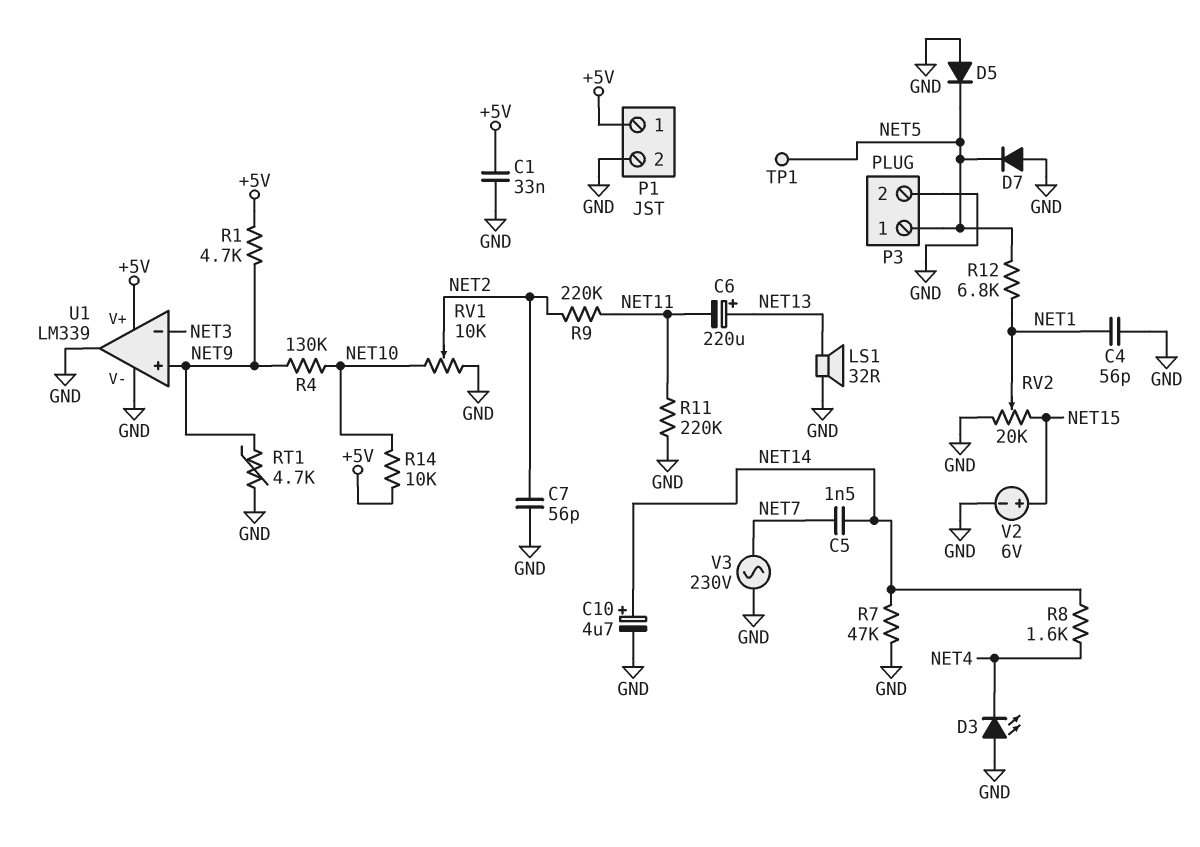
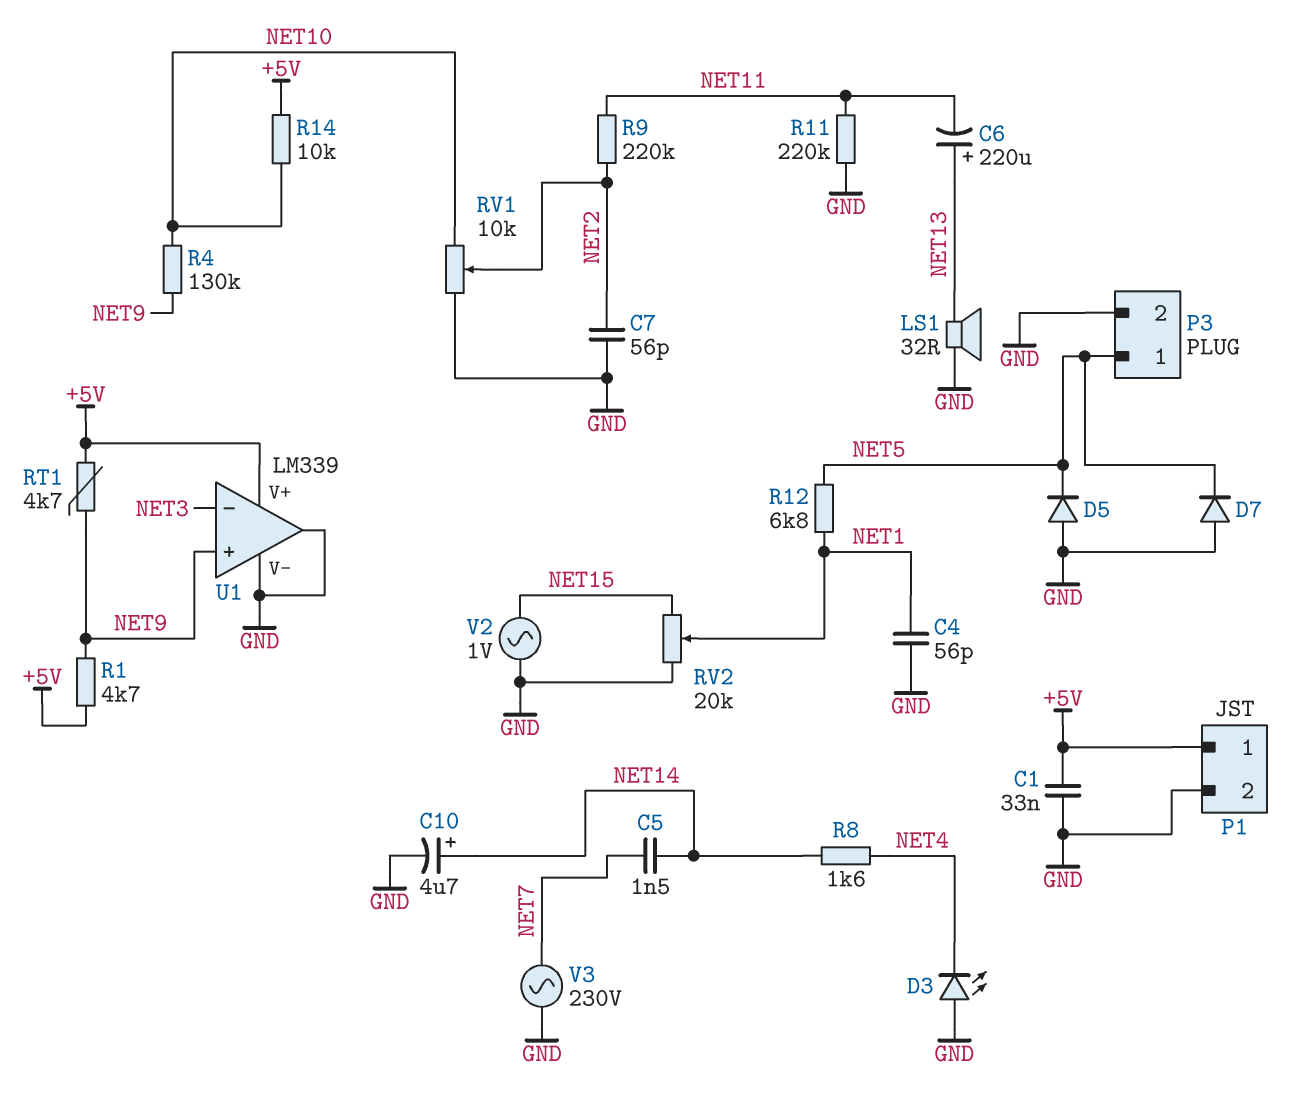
R7: 47k (GND, NET14) -> none
RT1: 4.7k (GND, NET9) -> 4.7k (+5V, NET9)
TP1: test point (NET5) -> none
V2: 6V (plus NET15, minus GND) -> AC 1V (GND, NET15)

